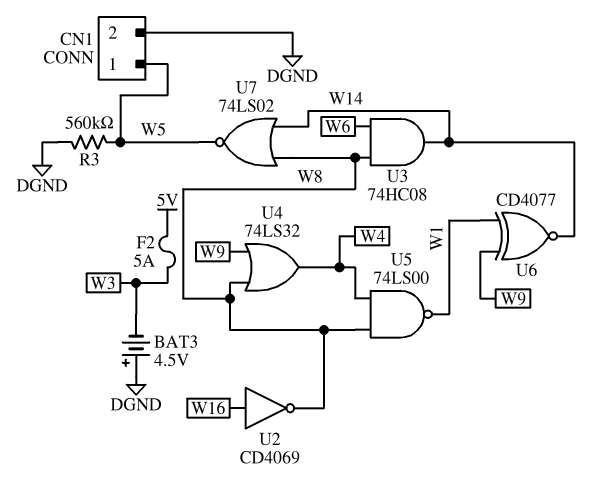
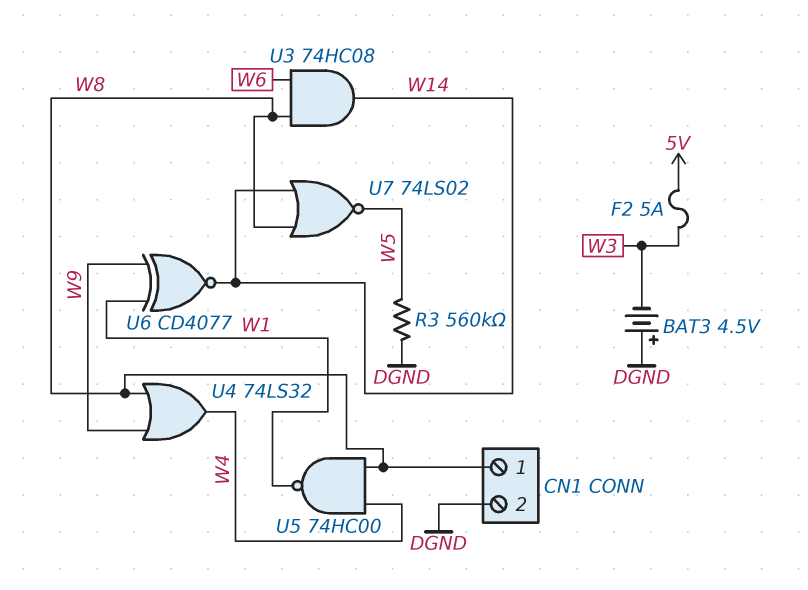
CN1 pin 1: W5 -> W8
U2: NOT CD4069 (in W16, out W8) -> none
U5: NAND 74LS00 (in W4, in W8, out W1) -> NAND 74HC00 (in W4, in W8, out W1)

